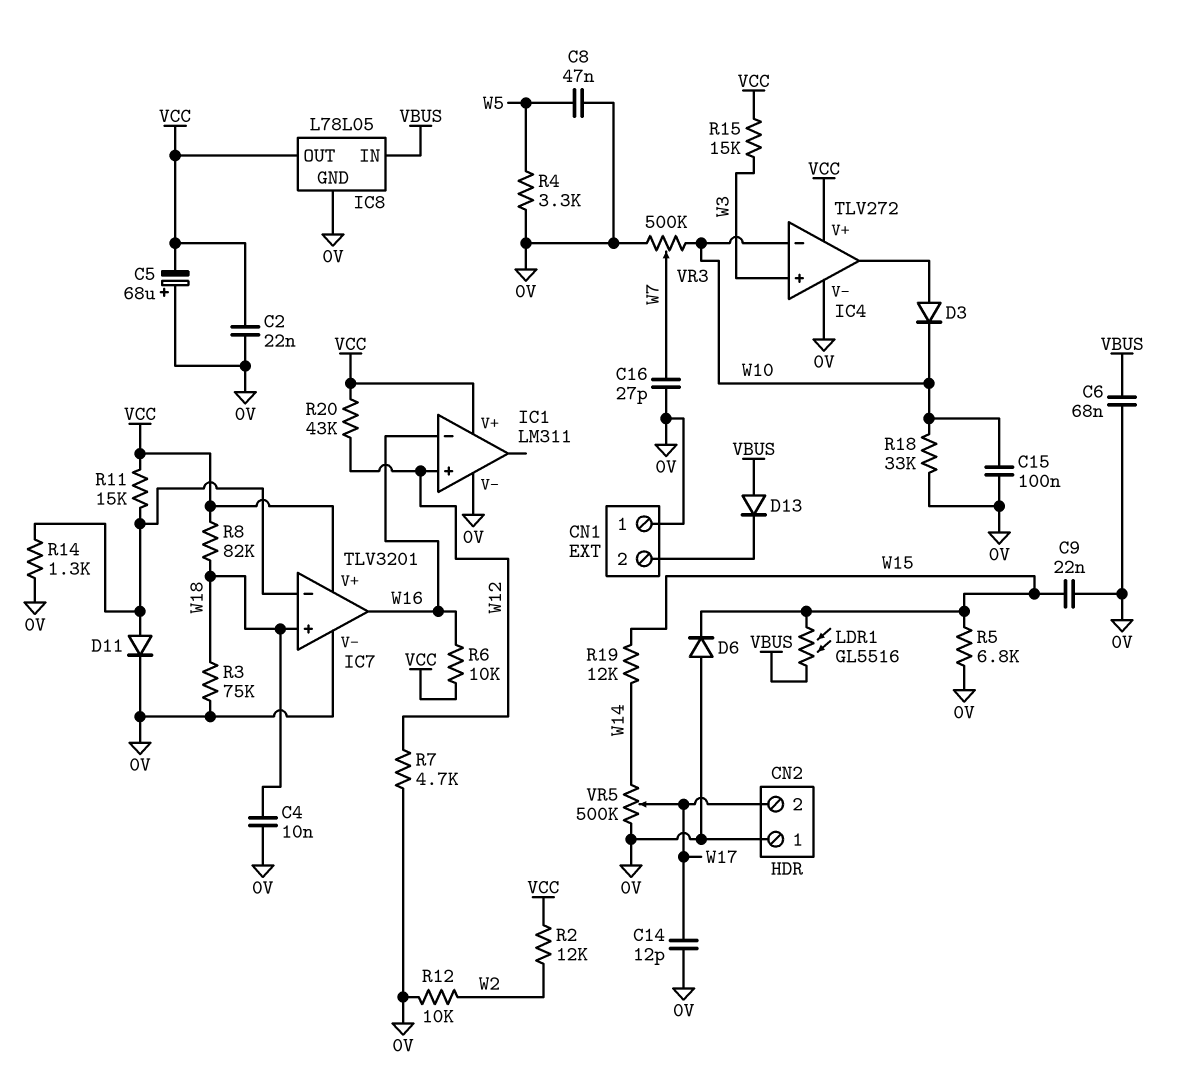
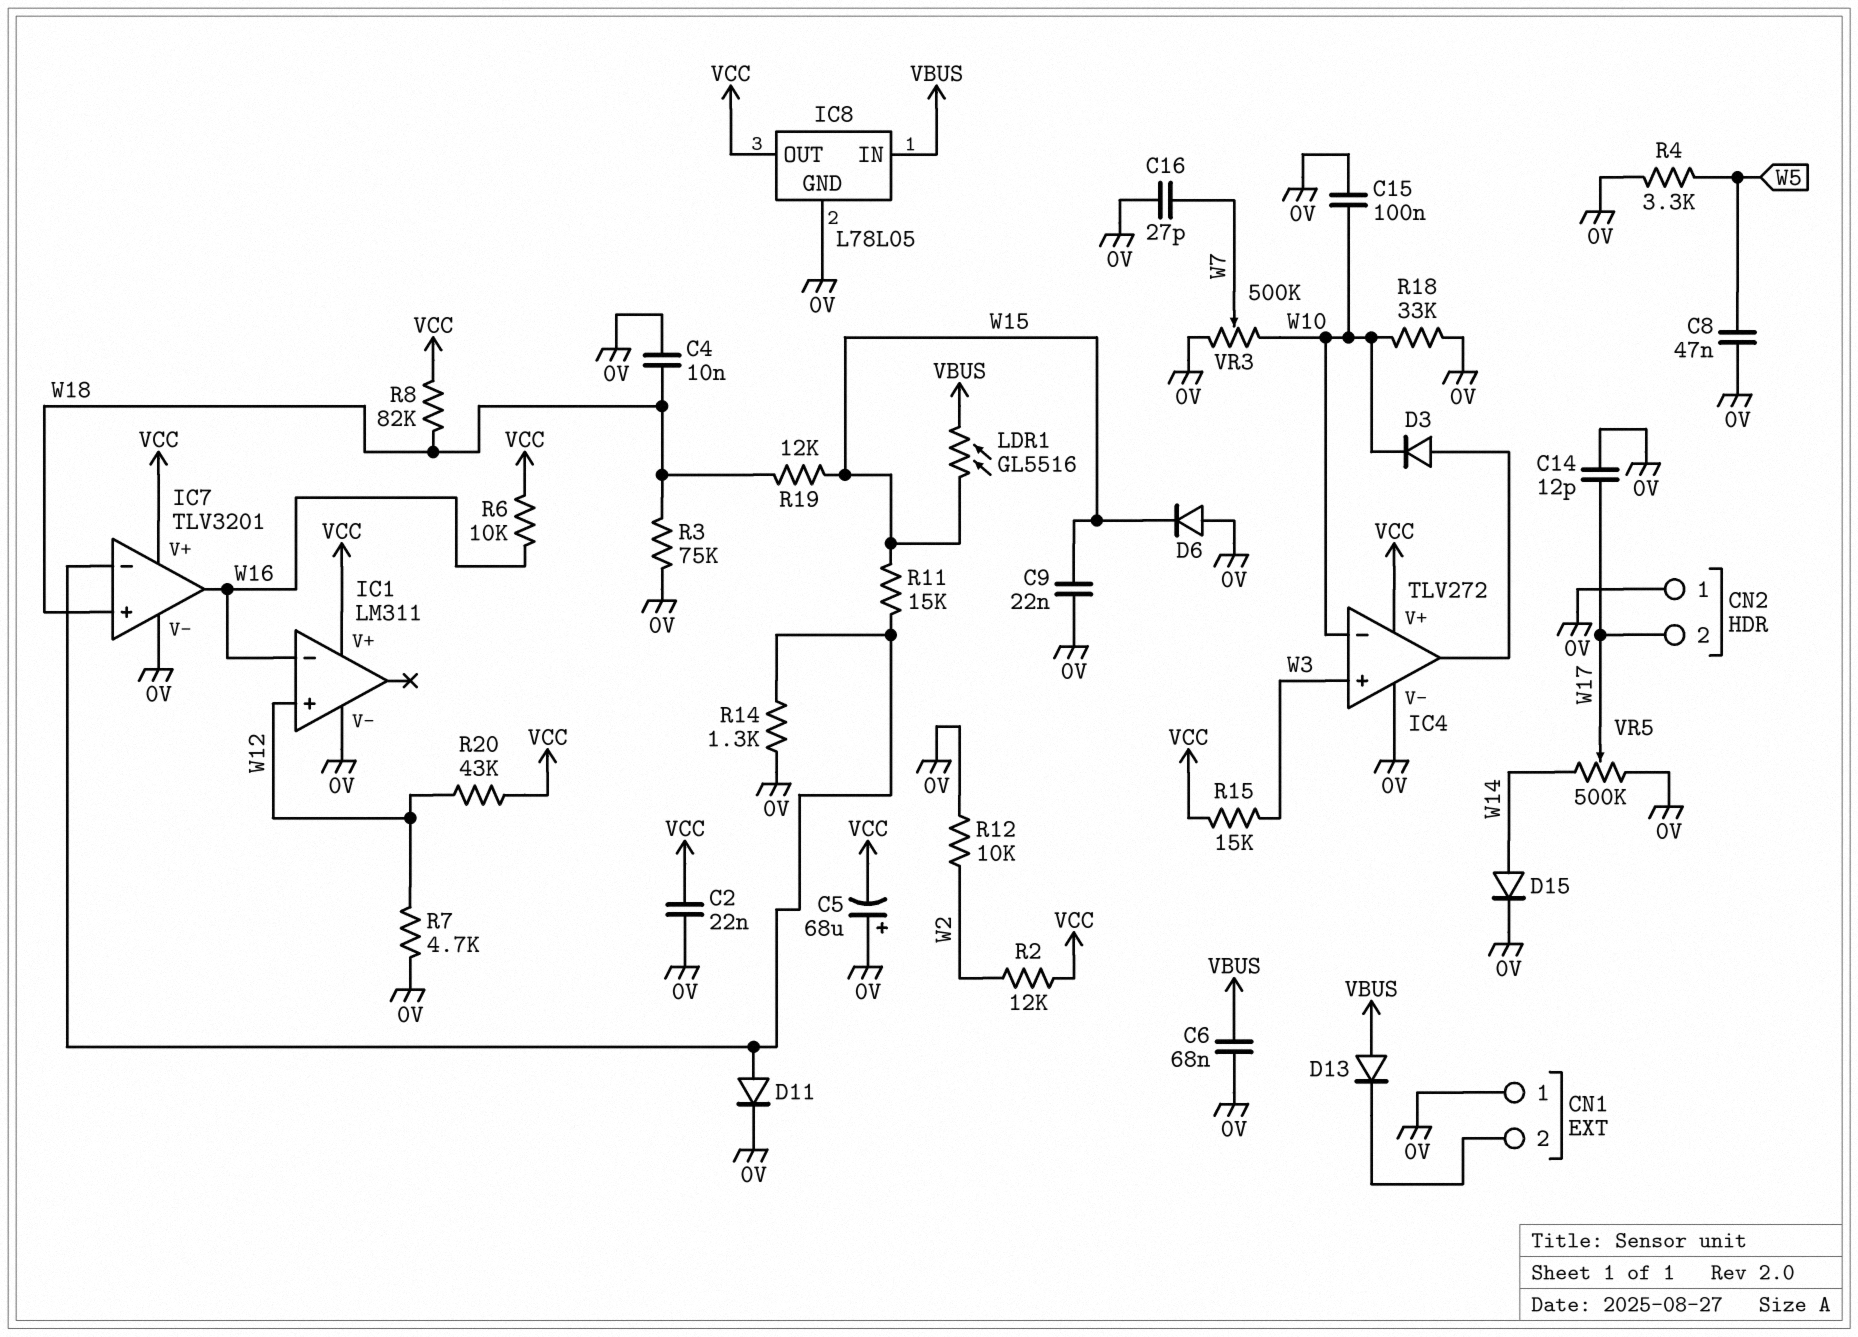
D15: none -> diode (A W14, K 0V)
R5: 6.8k (0V, W15) -> none
R11: 15k (IC7/in-, VCC) -> 15k (IC7/in-, W15)
R19: 12k (W14, W15) -> 12k (W15, W18)

